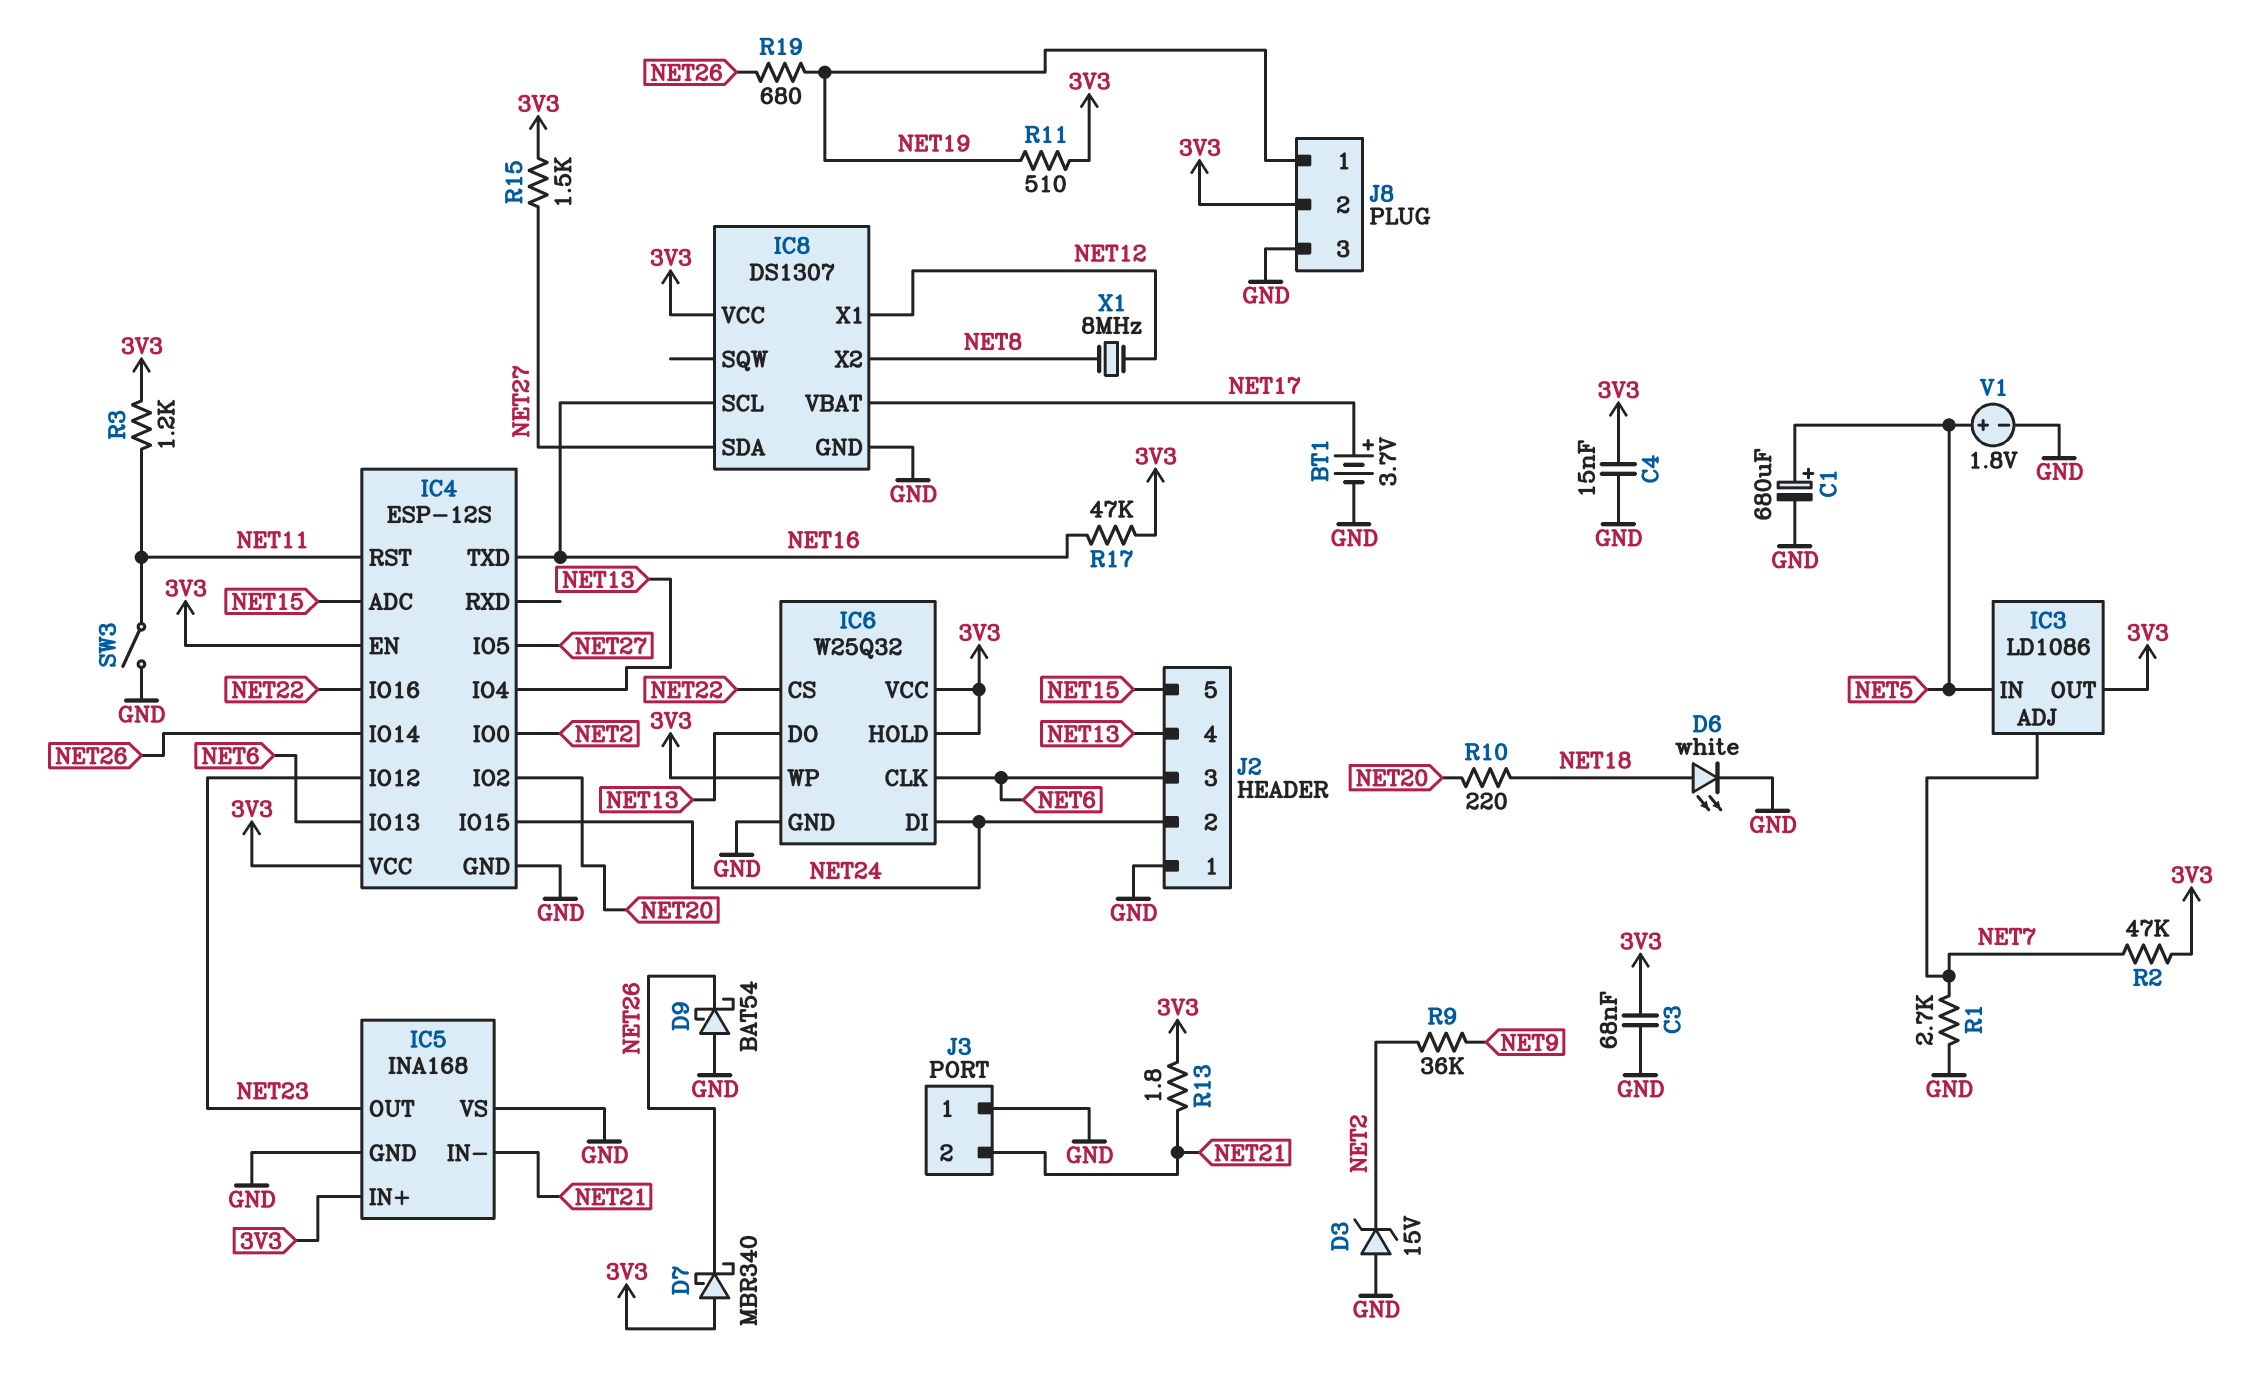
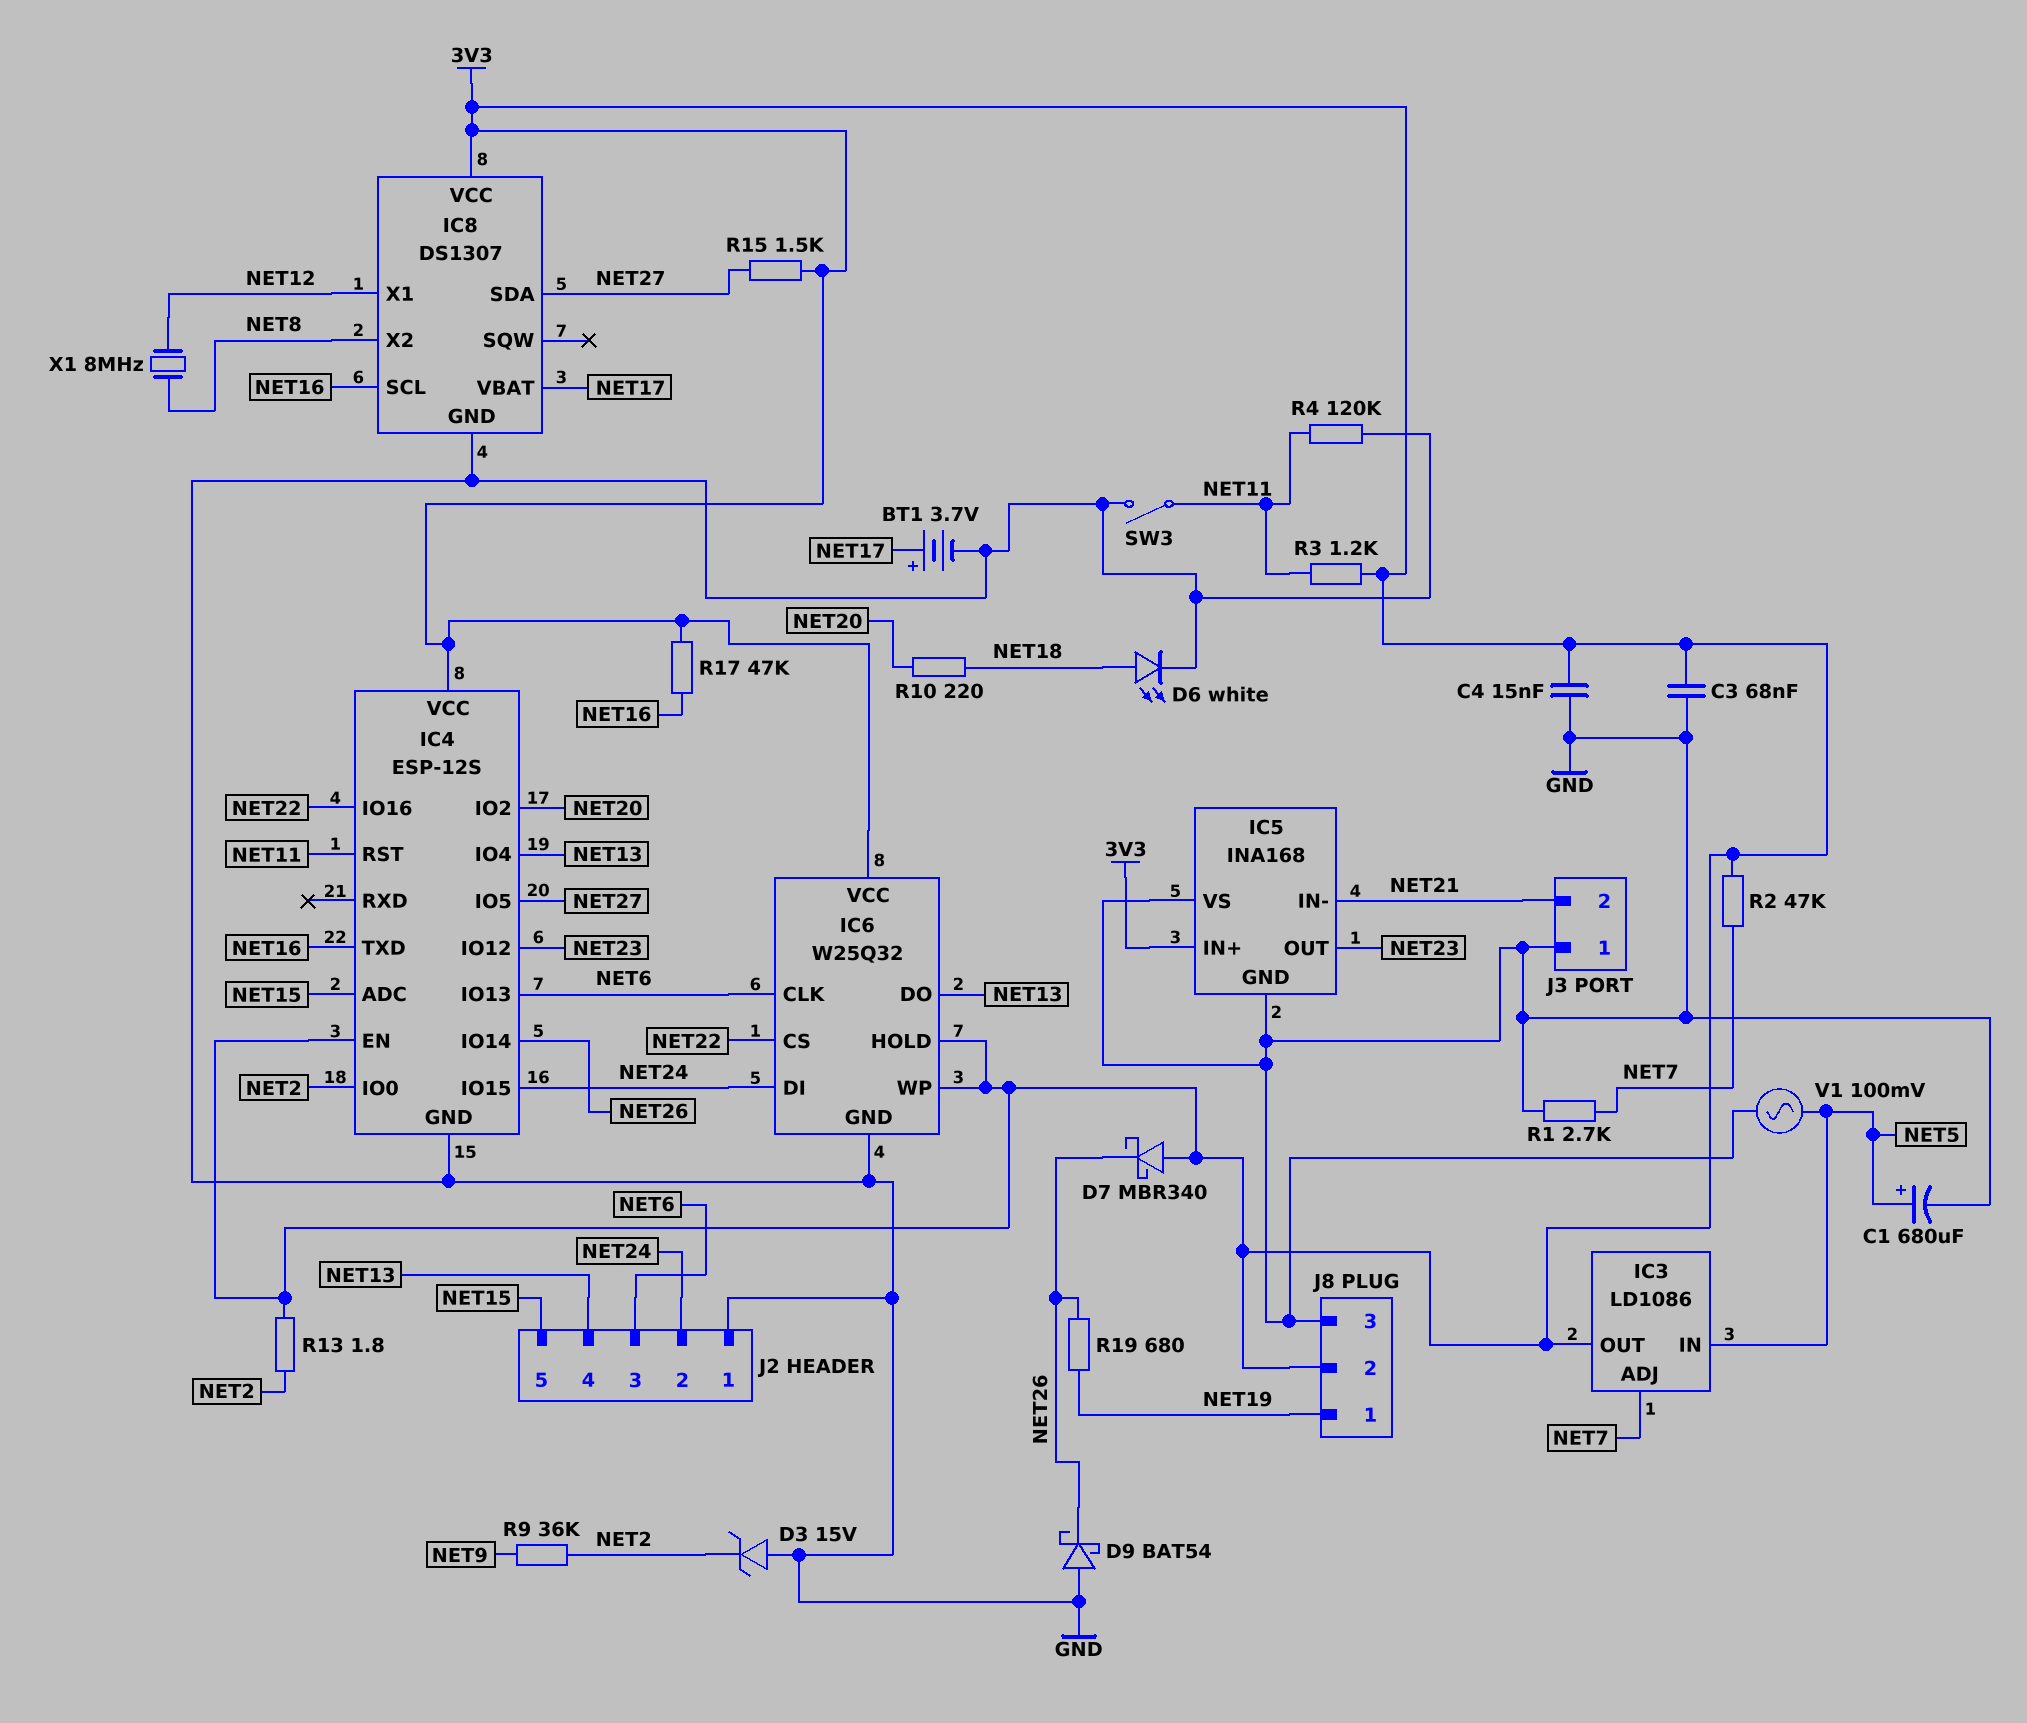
R4: none -> 120k (GND, NET11)
R11: 510 (3V3, NET19) -> none
R13: 1.8 (3V3, NET21) -> 1.8 (3V3, NET2)
V1: 1.8V (plus NET5, minus GND) -> AC 100mV (GND, NET5)

